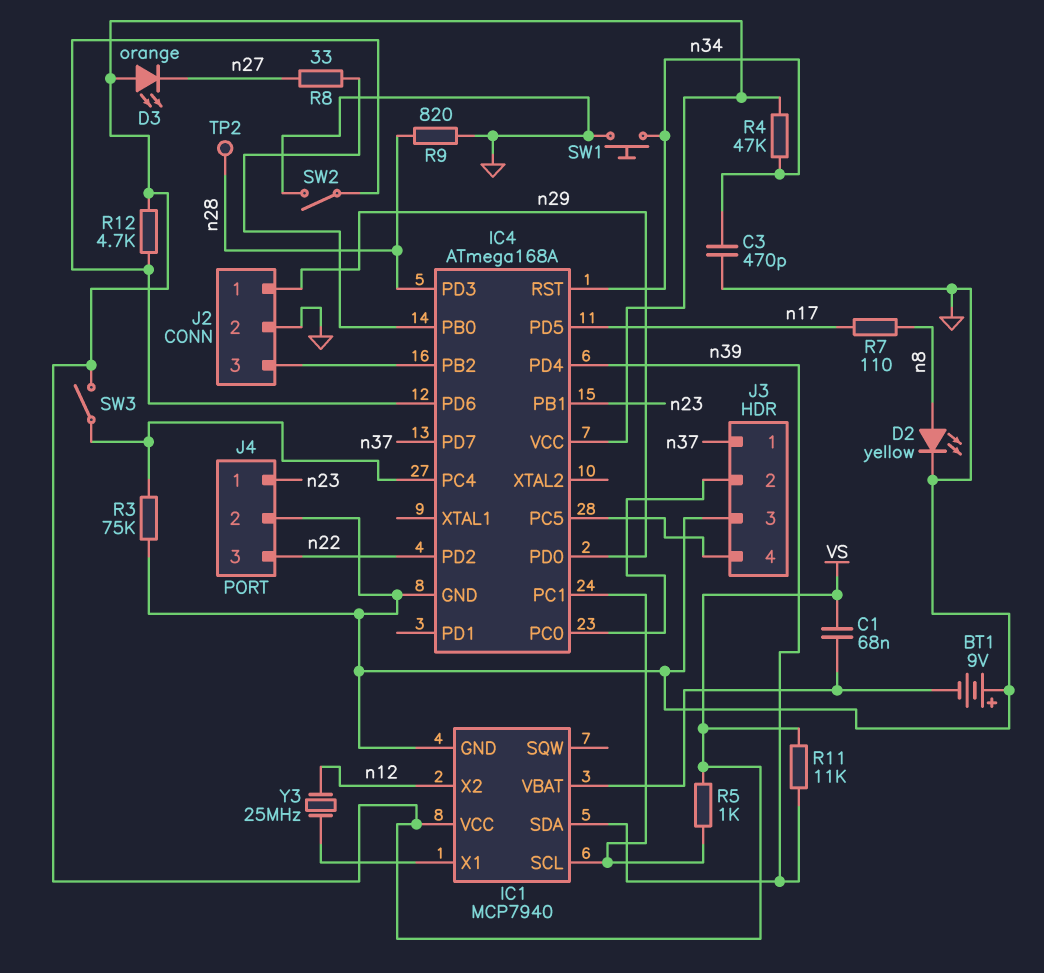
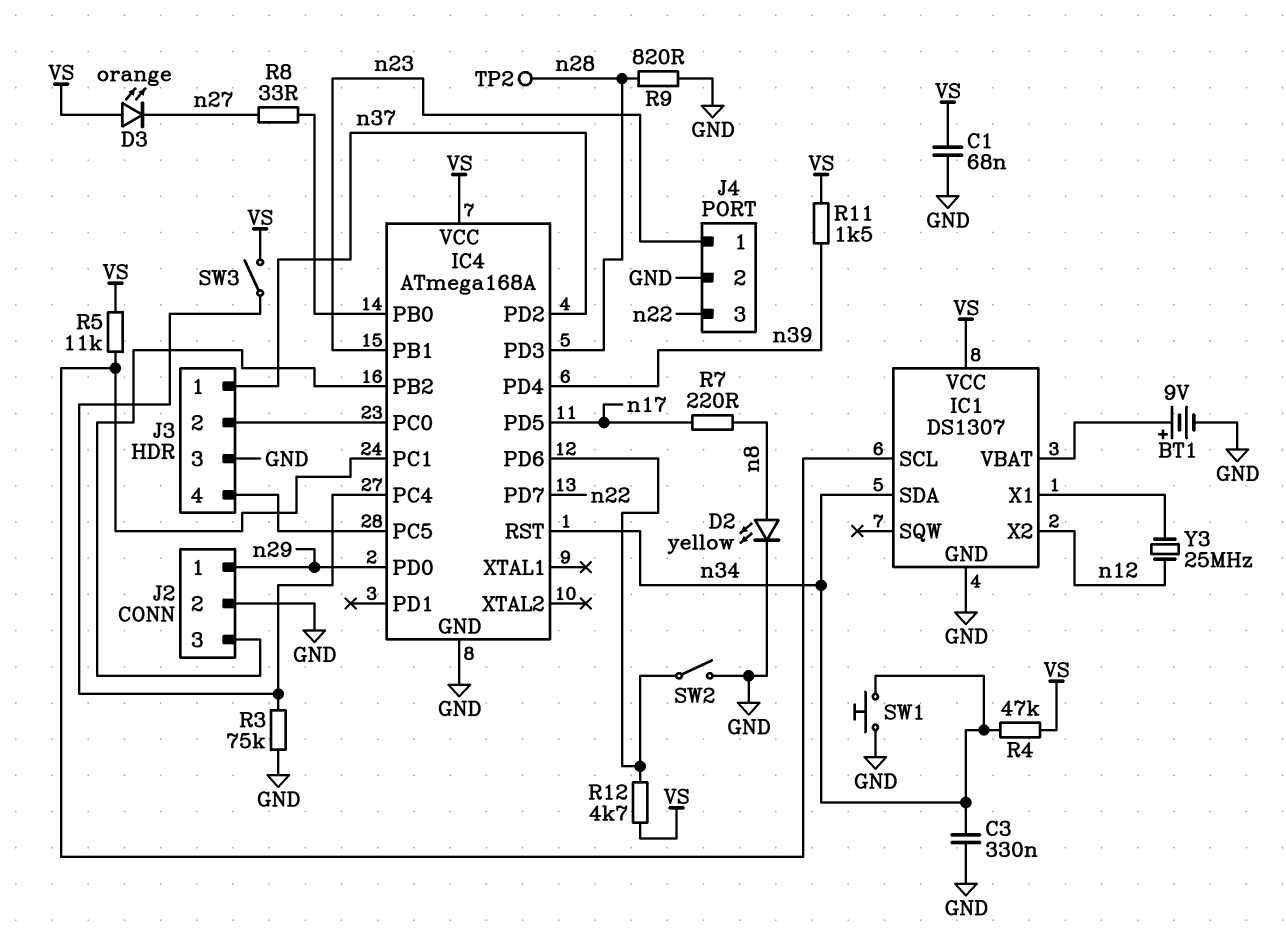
BT1: 9V (plus GND, minus IC1/VBAT) -> 9V (plus IC1/VBAT, minus GND)
C1: 68nF (IC1/VBAT, VS) -> 68nF (GND, VS)
C3: 470pF (GND, n34) -> 330nF (GND, n34)
IC1: MCP7940 -> DS1307
IC1 pin SDA: n39 -> n34
IC4 pin PD2: n22 -> n37
IC4 pin PD7: n37 -> n22
R5: 1k (IC1/SCL, VS) -> 11k (IC1/SCL, VS)
R7: 110 (n8, n17) -> 220 (n8, n17)
R11: 11k (VS, n39) -> 1.5k (VS, n39)

